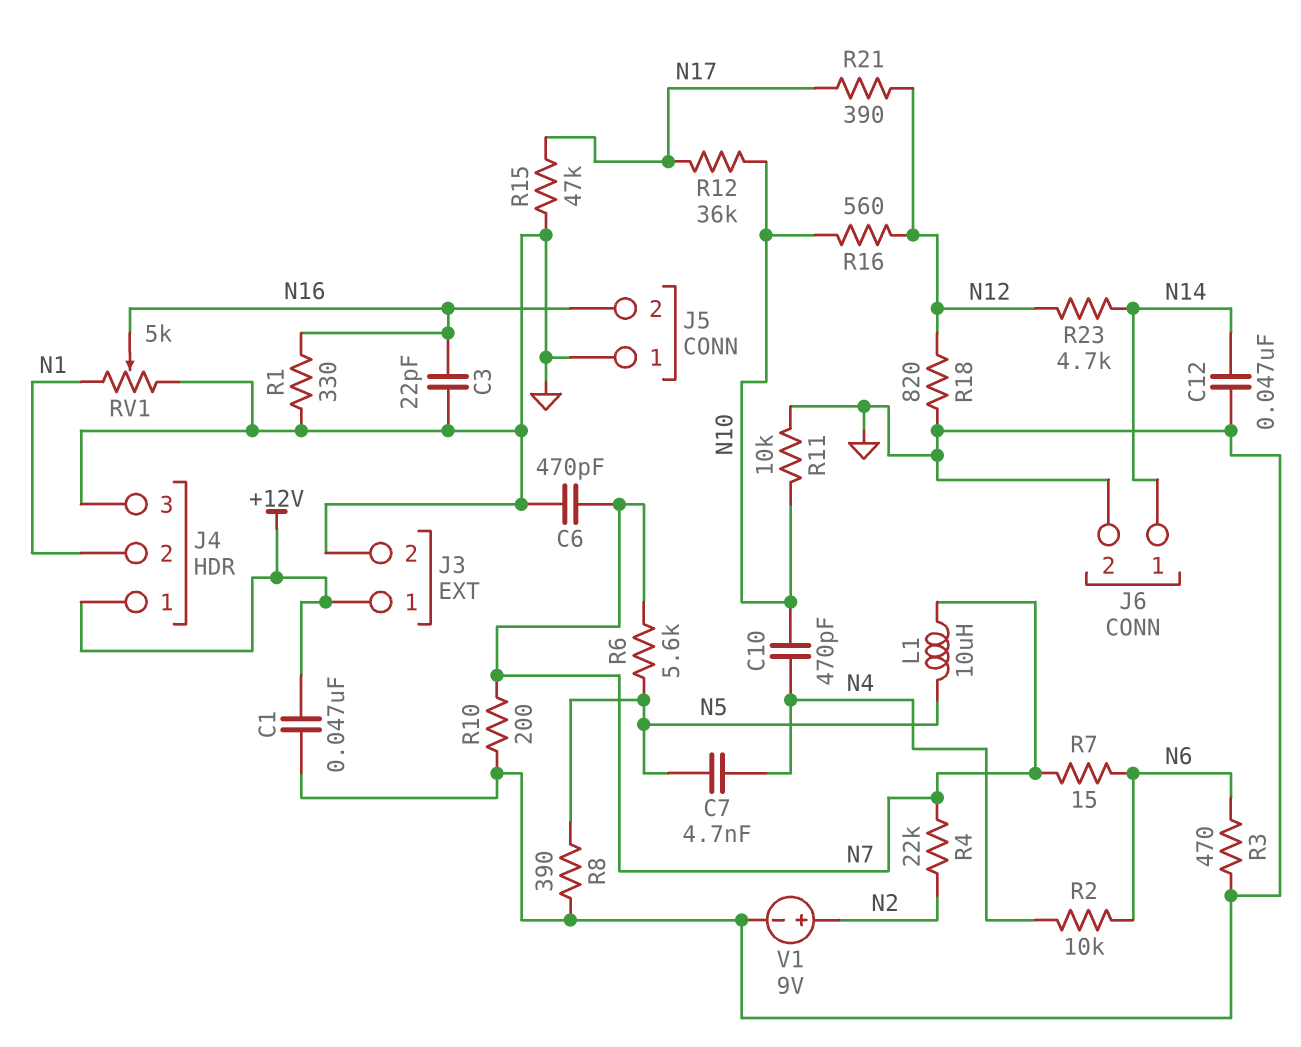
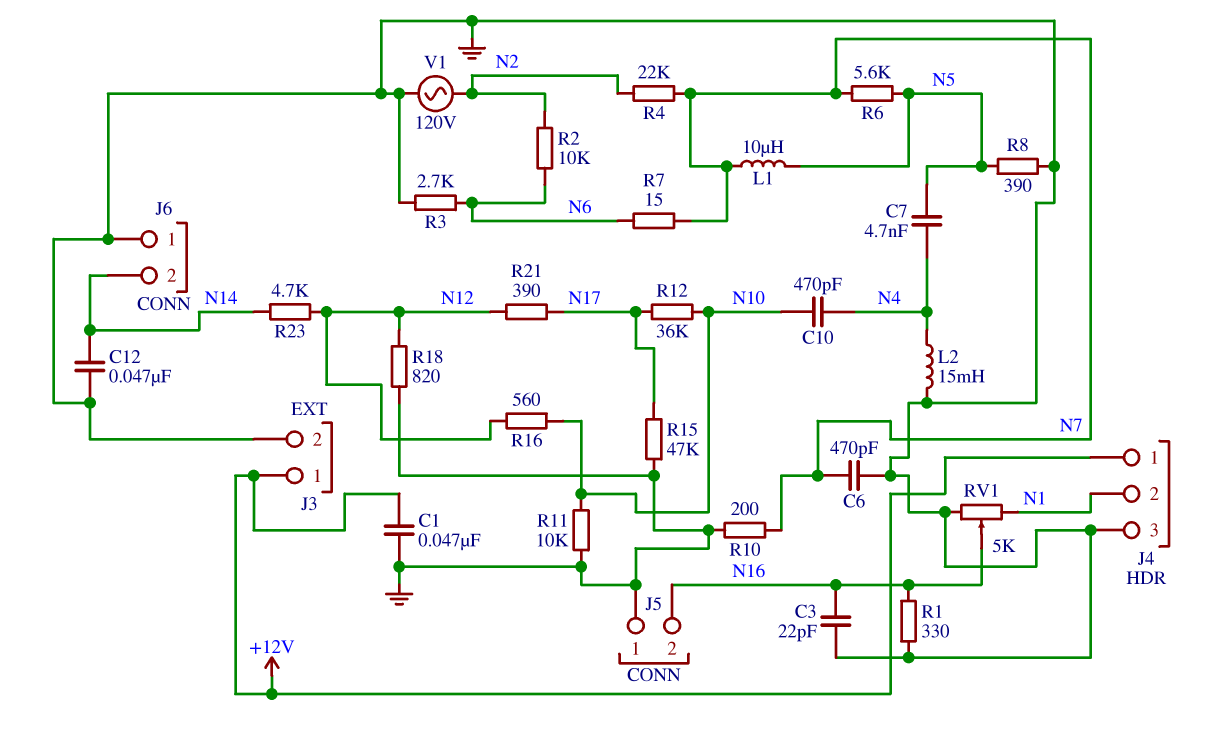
J6 pin 1: N14 -> GND
J6 pin 2: GND -> N14
L2: none -> 15mH (GND, N4)
R2: 10k (N4, N6) -> 10k (N2, N6)
R3: 470 (GND, N6) -> 2.7k (GND, N6)
V1: 9V (plus N2, minus GND) -> AC 120V (GND, N2)

